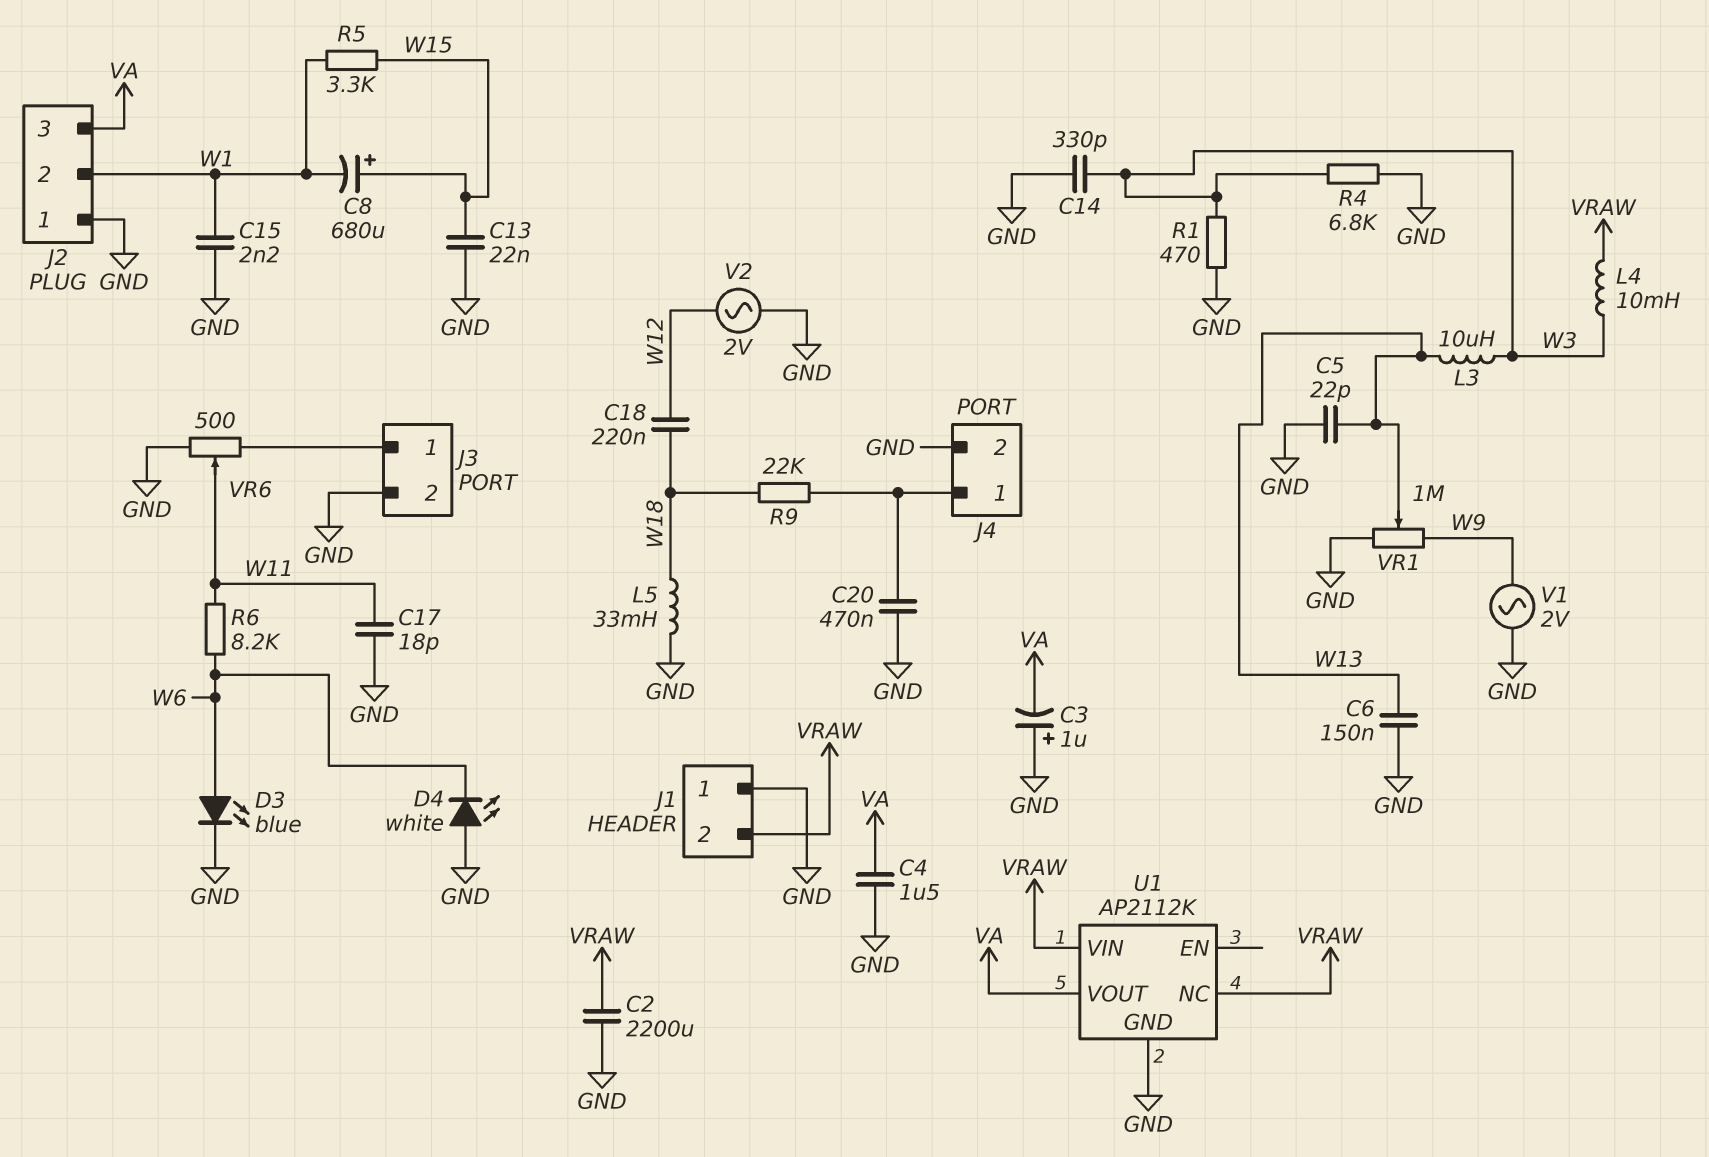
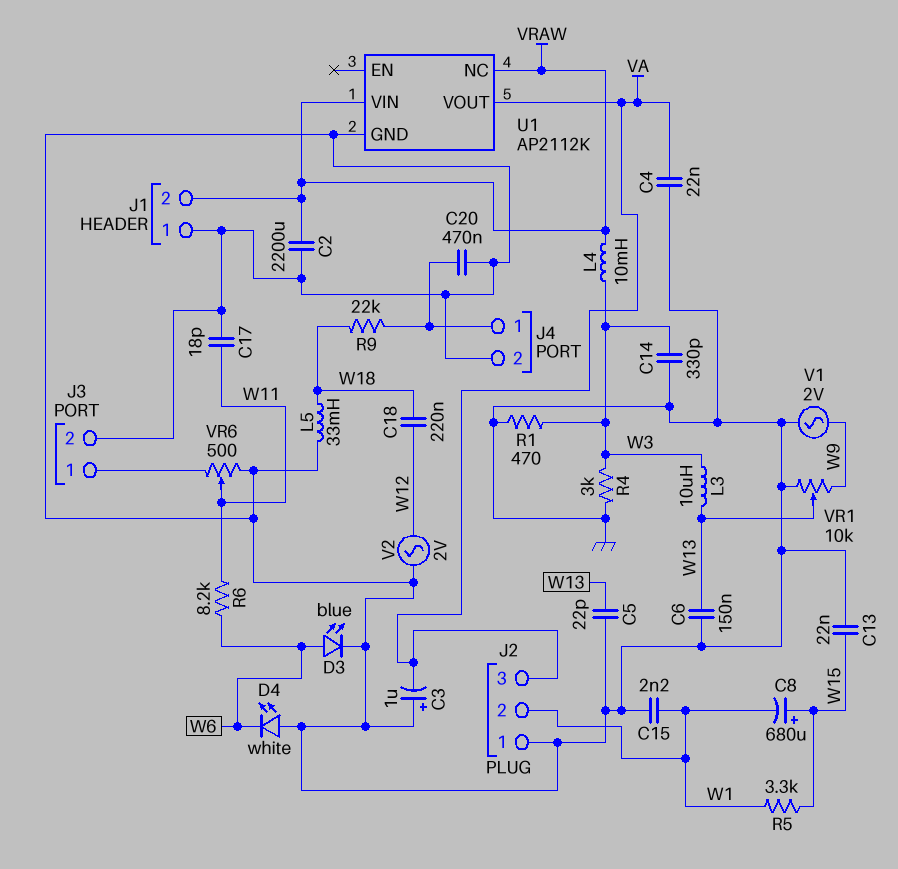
C4: 1.5uF (GND, VA) -> 22nF (GND, VA)
R4: 6.8k (GND, W3) -> 3k (GND, W3)
VR1: 1M (GND, W9, wiper W13) -> 10k (GND, W9, wiper W13)

